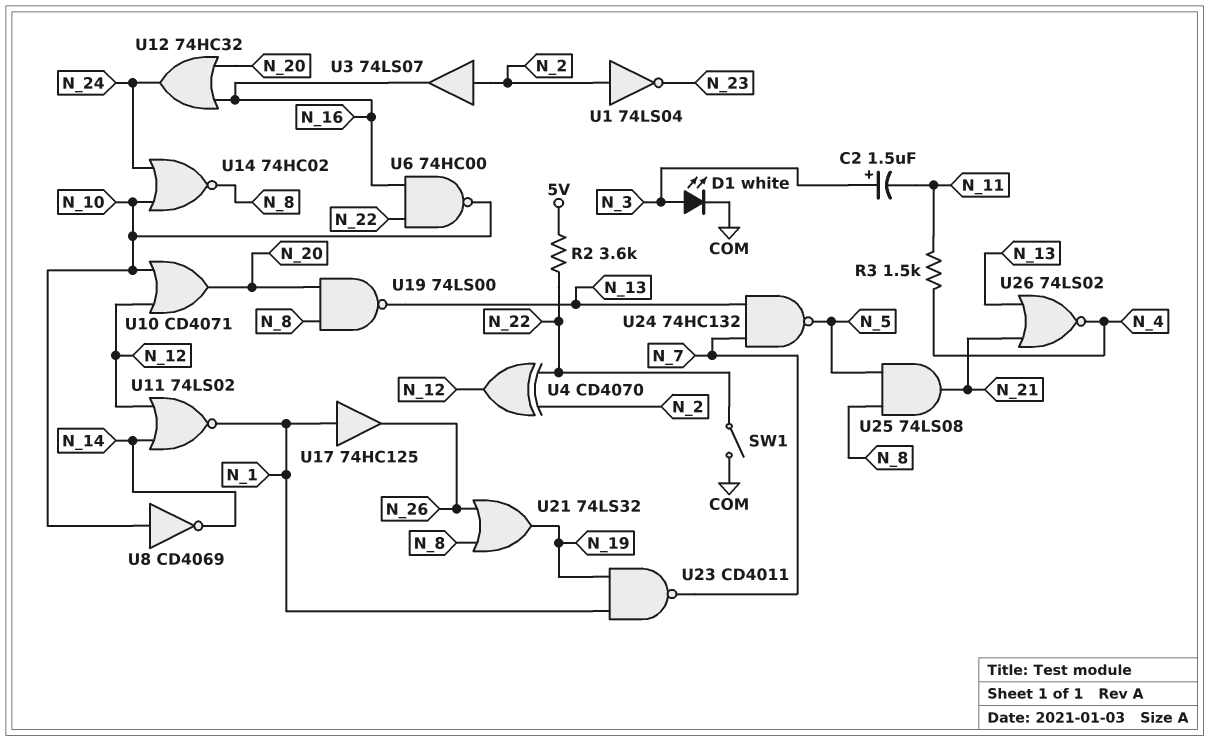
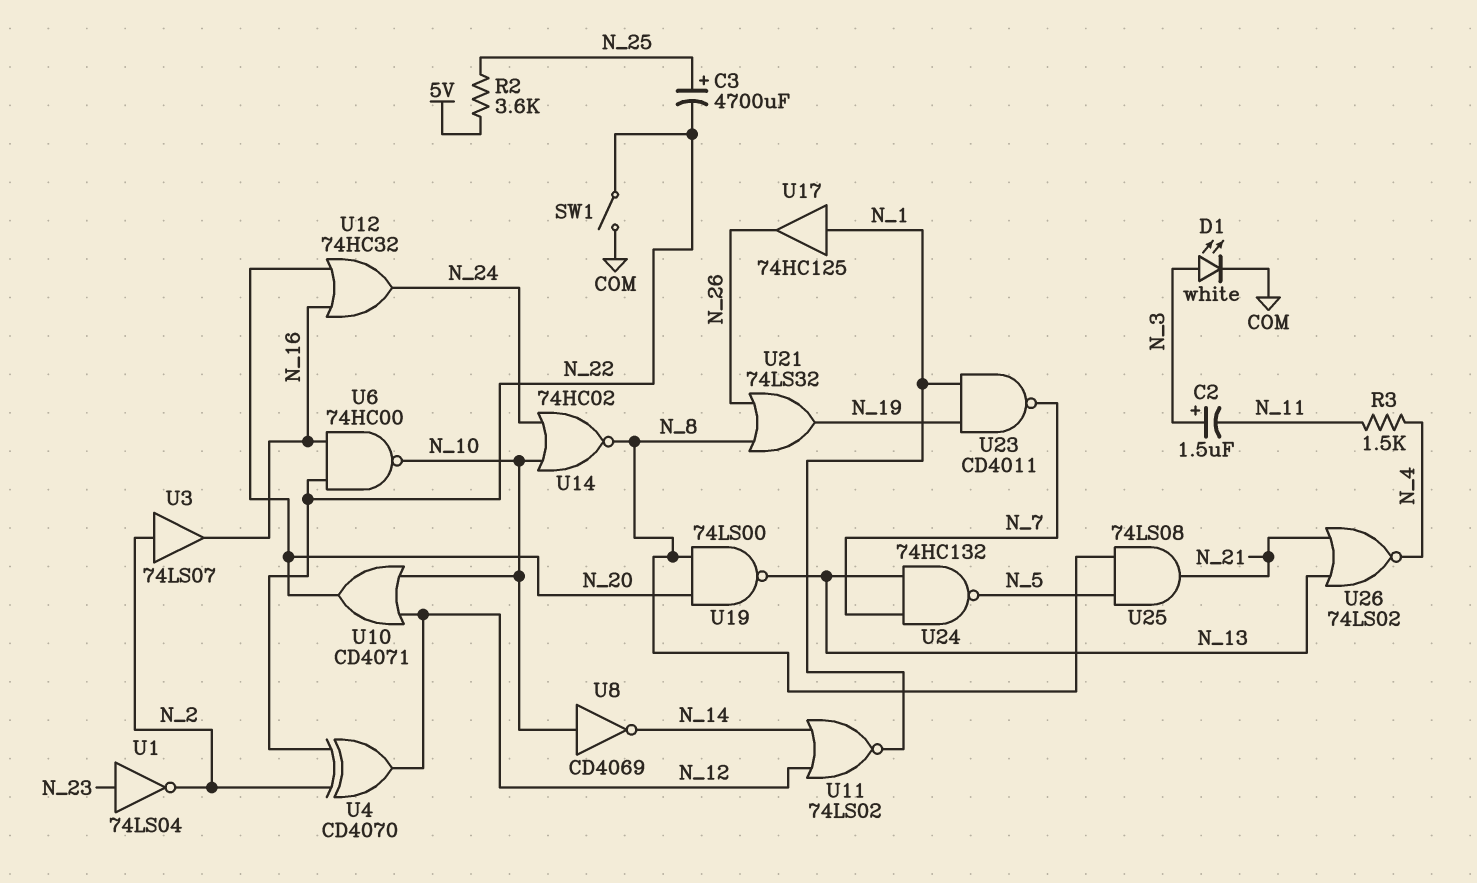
C3: none -> 4700uF (plus N_25, minus N_22)
R2: 3.6k (5V, N_22) -> 3.6k (5V, N_25)
U1: NOT 74LS04 (in N_2, out N_23) -> NOT 74LS04 (in N_23, out N_2)

